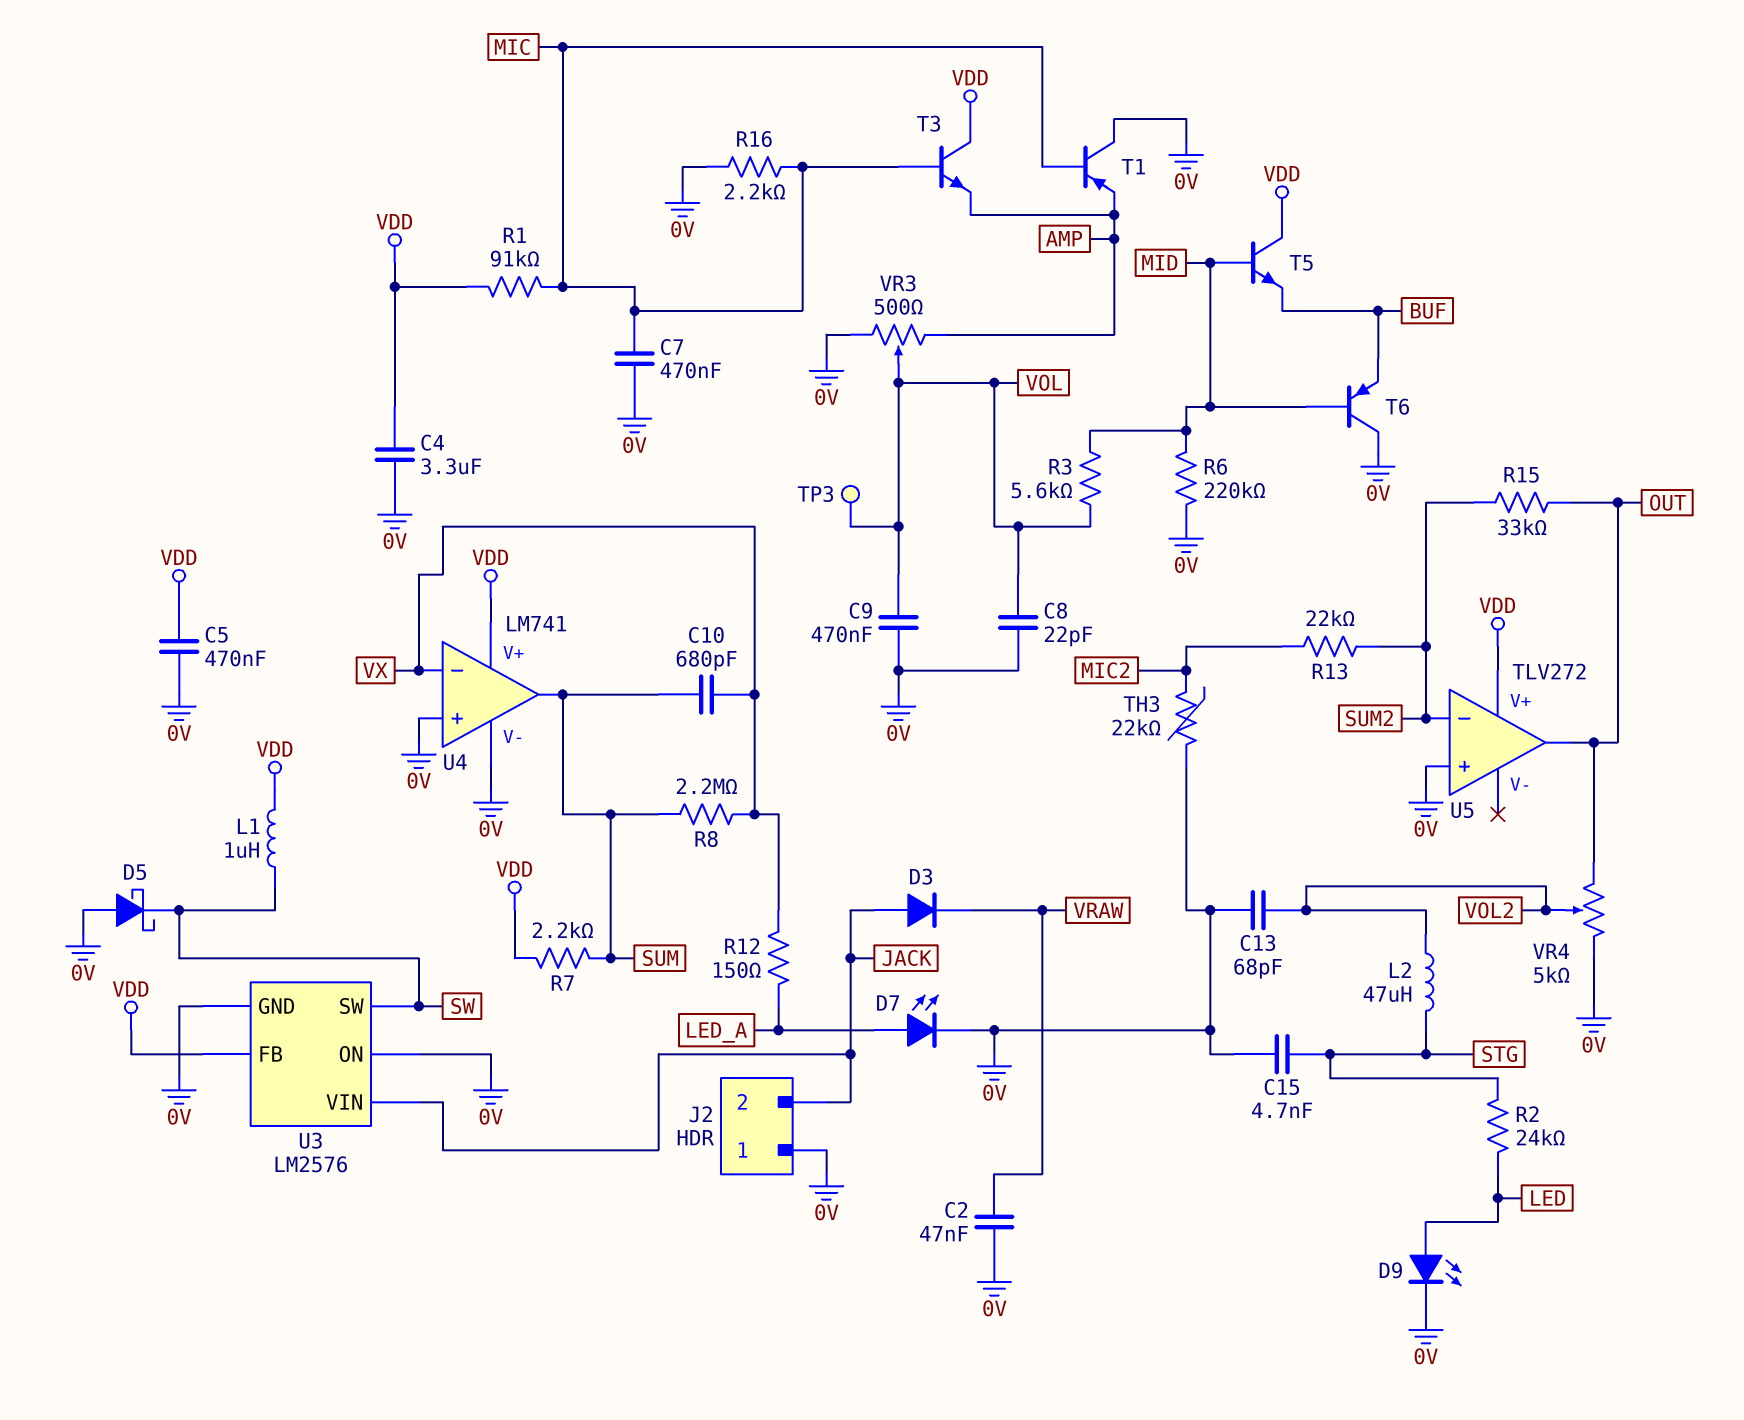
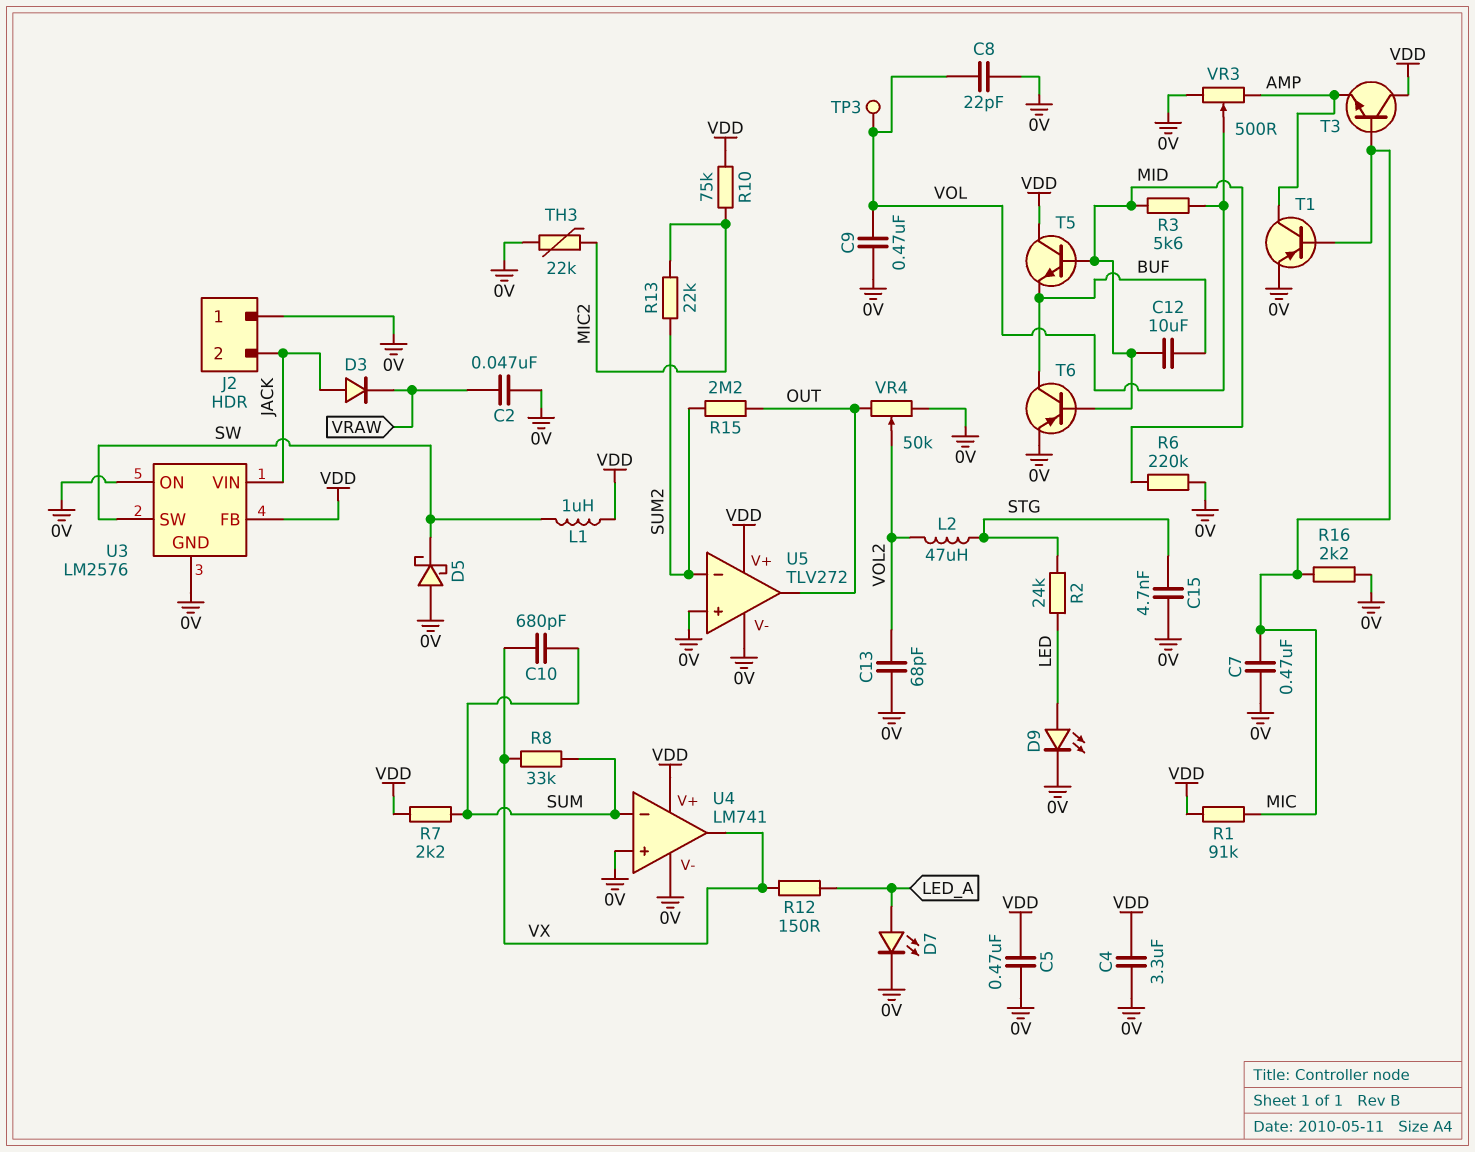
C12: none -> 10uF (BUF, MID)
R8: 2.2M (SUM, VX) -> 33k (SUM, VX)
R10: none -> 75k (MIC2, VDD)
R15: 33k (OUT, SUM2) -> 2.2M (OUT, SUM2)
T1: PNP (B MIC, C 0V, E AMP) -> PNP (B MIC, C AMP, E 0V)
T6: PNP (B MID, C 0V, E BUF) -> PNP (B MID, C BUF, E 0V)
U4 pin in-: VX -> SUM
U4 pin out: SUM -> VX
U5 pin V-: none -> 0V
VR4: 5k (0V, OUT, wiper VOL2) -> 50k (0V, OUT, wiper VOL2)

